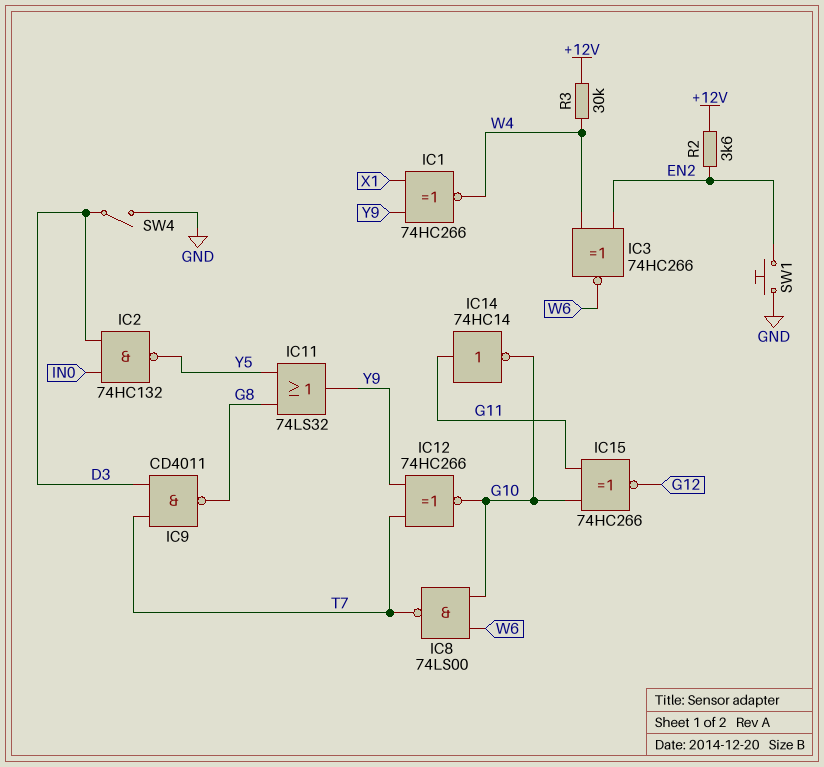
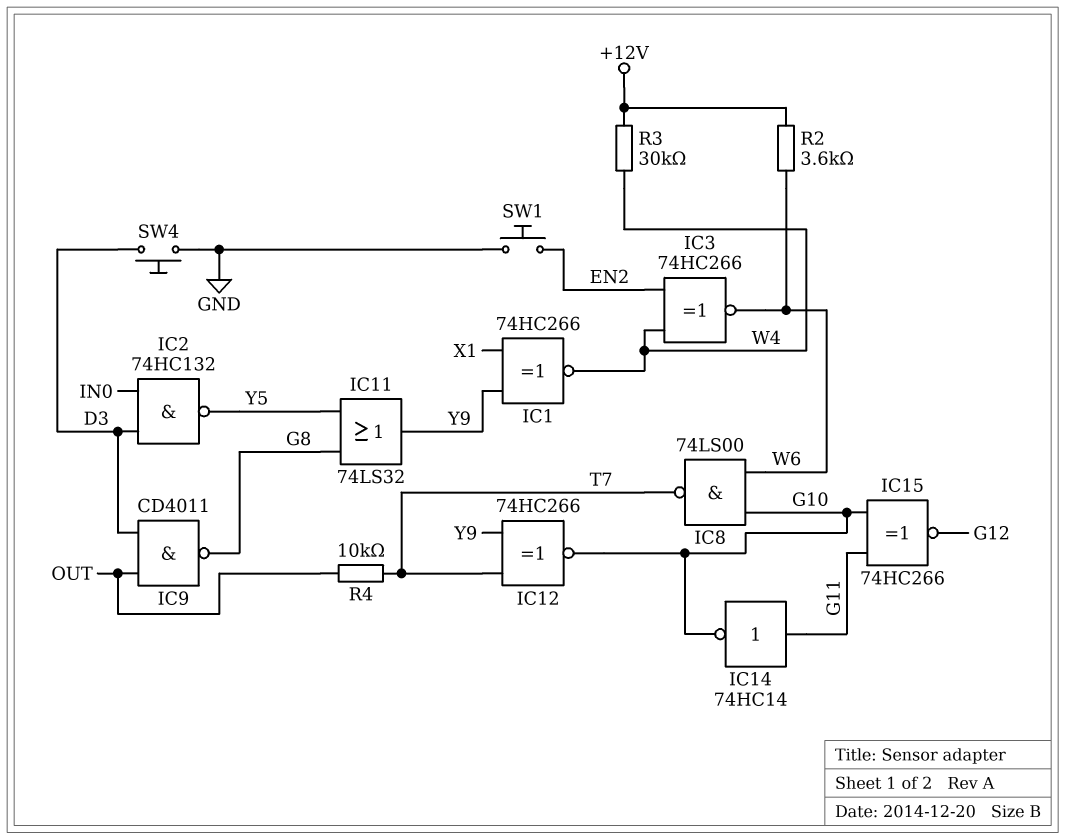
IC9: NAND CD4011 (in D3, in T7, out G8) -> NAND CD4011 (in D3, in OUT, out G8)
R2: 3.6k (+12V, EN2) -> 3.6k (+12V, W6)
R4: none -> 10k (OUT, T7)
SW4: switch (D3, GND) -> button (D3, GND)

